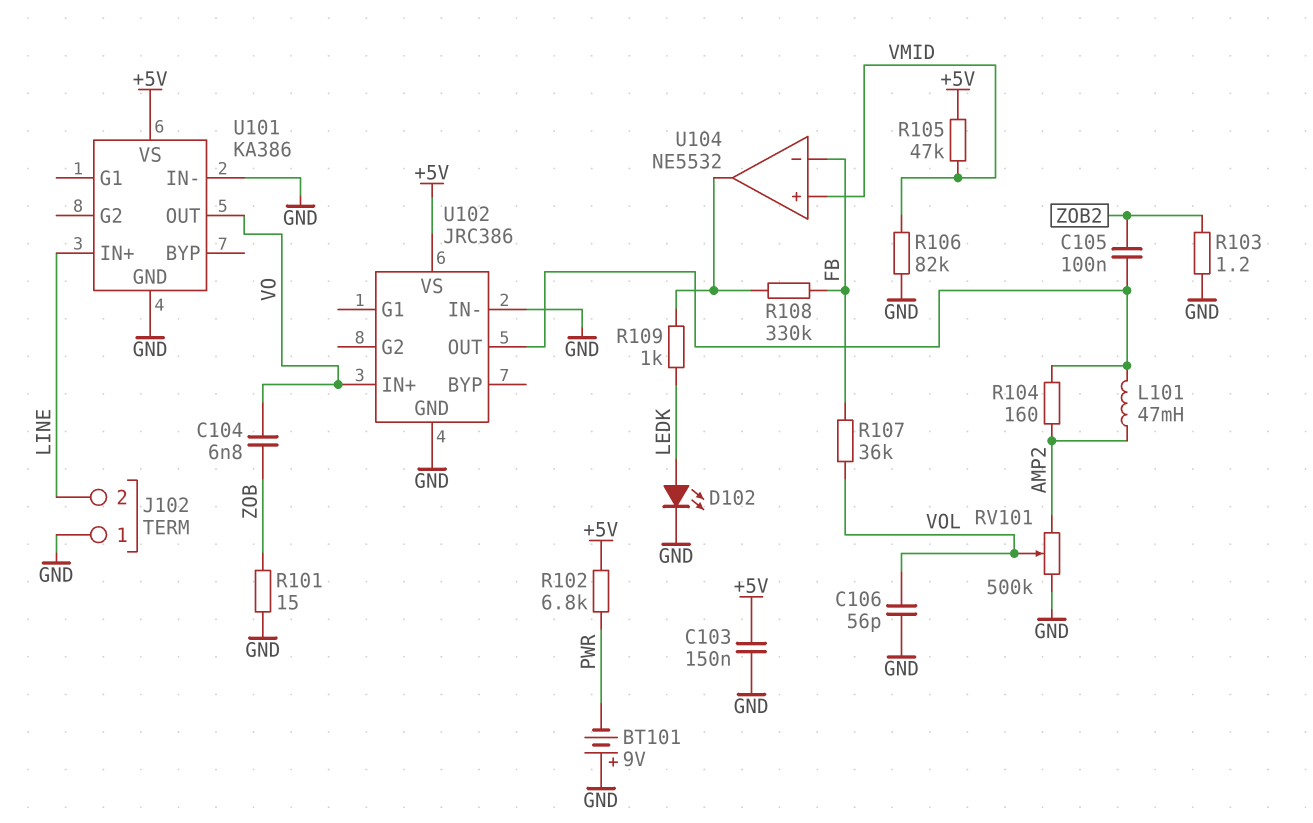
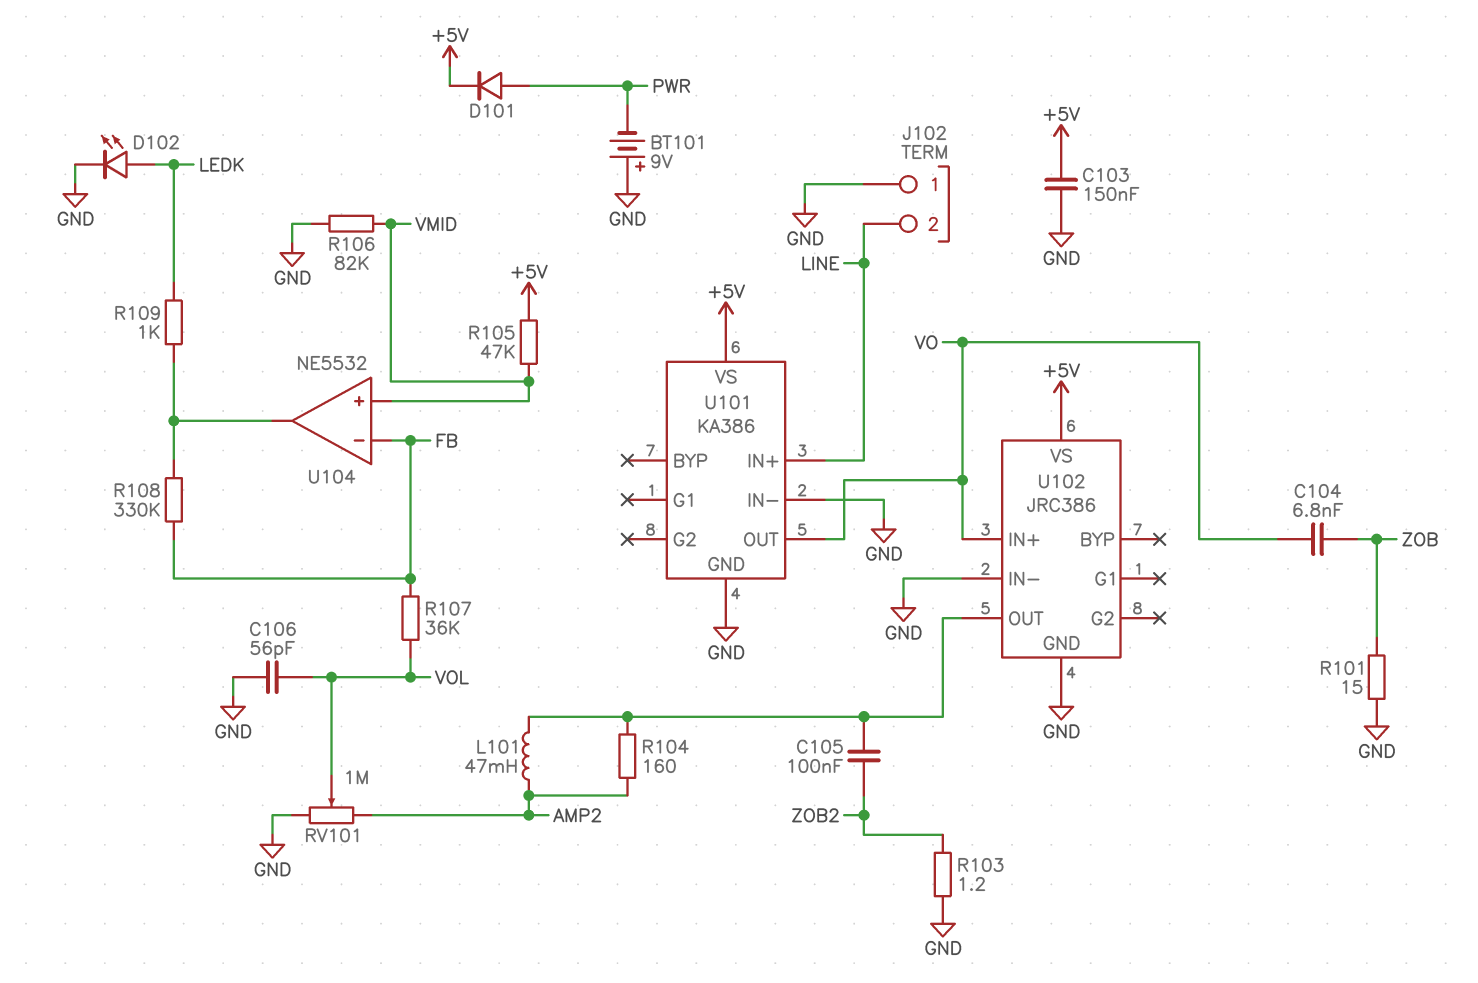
D101: none -> diode (A PWR, K +5V)
R102: 6.8k (+5V, PWR) -> none
RV101: 500k (AMP2, GND, wiper VOL) -> 1M (AMP2, GND, wiper VOL)

